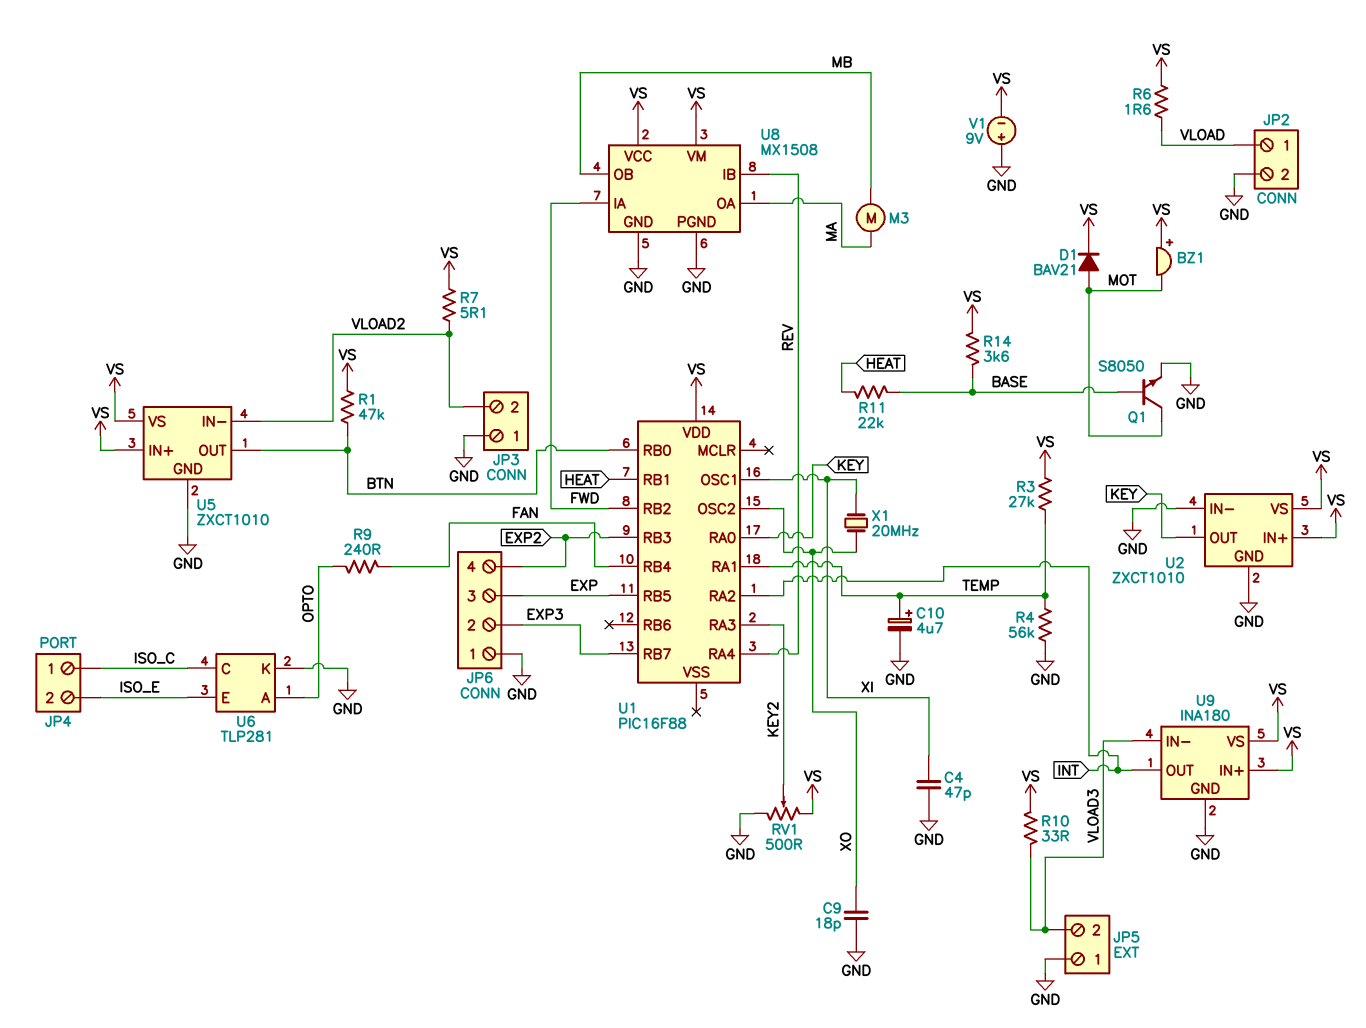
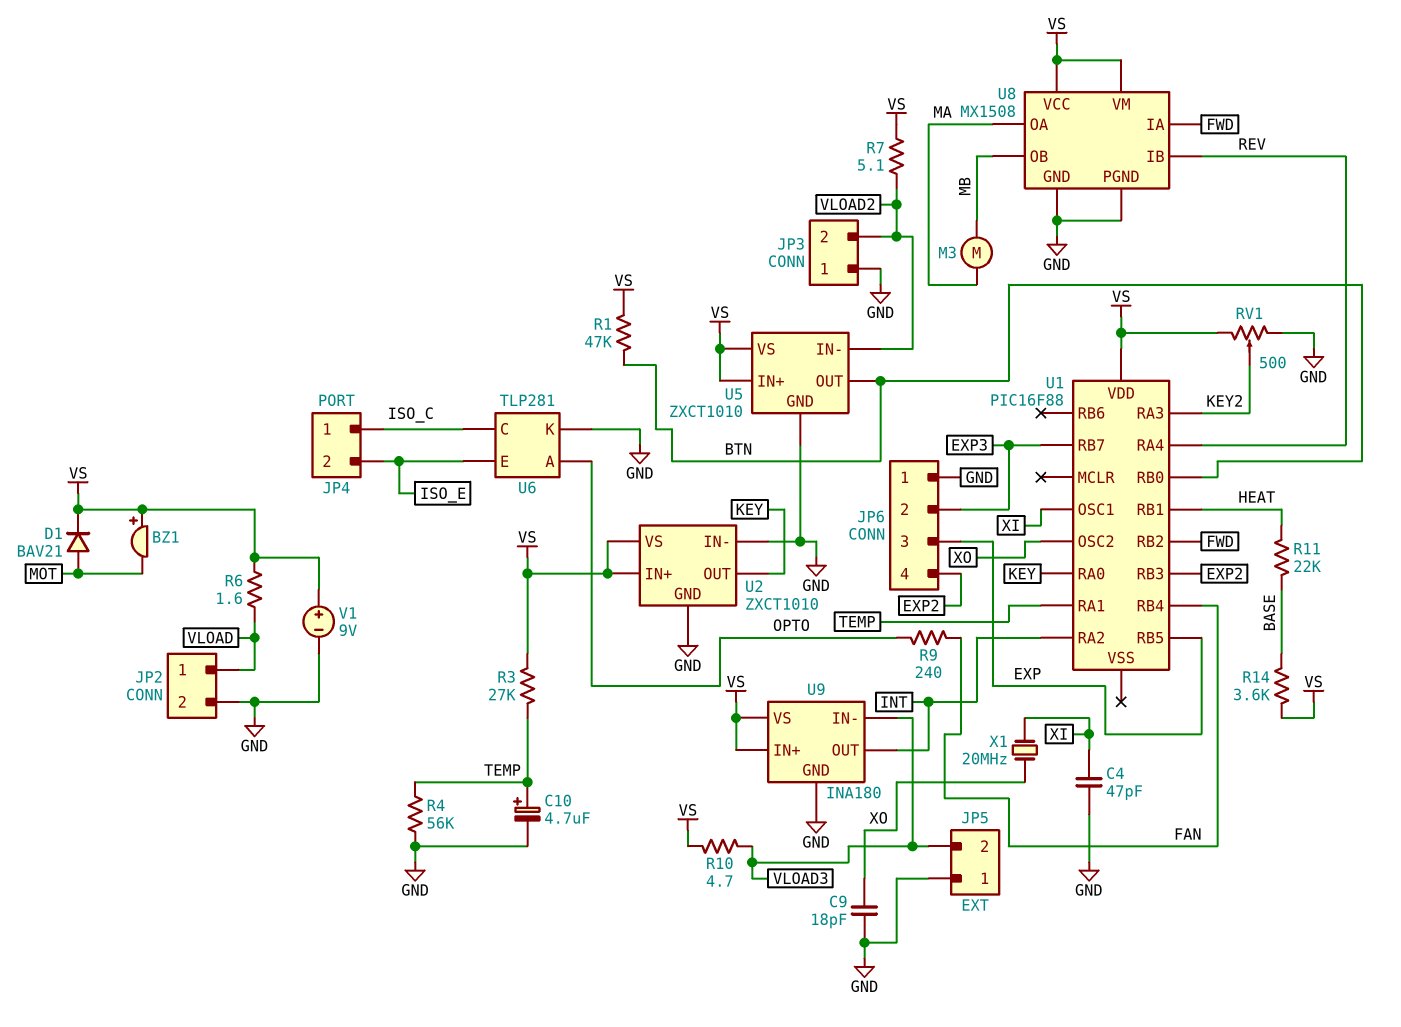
Q1: NPN S8050 (B BASE, C MOT, E GND) -> none
R10: 33 (VLOAD3, VS) -> 4.7 (VLOAD3, VS)
V1: 9V (plus GND, minus VS) -> 9V (plus VS, minus GND)

